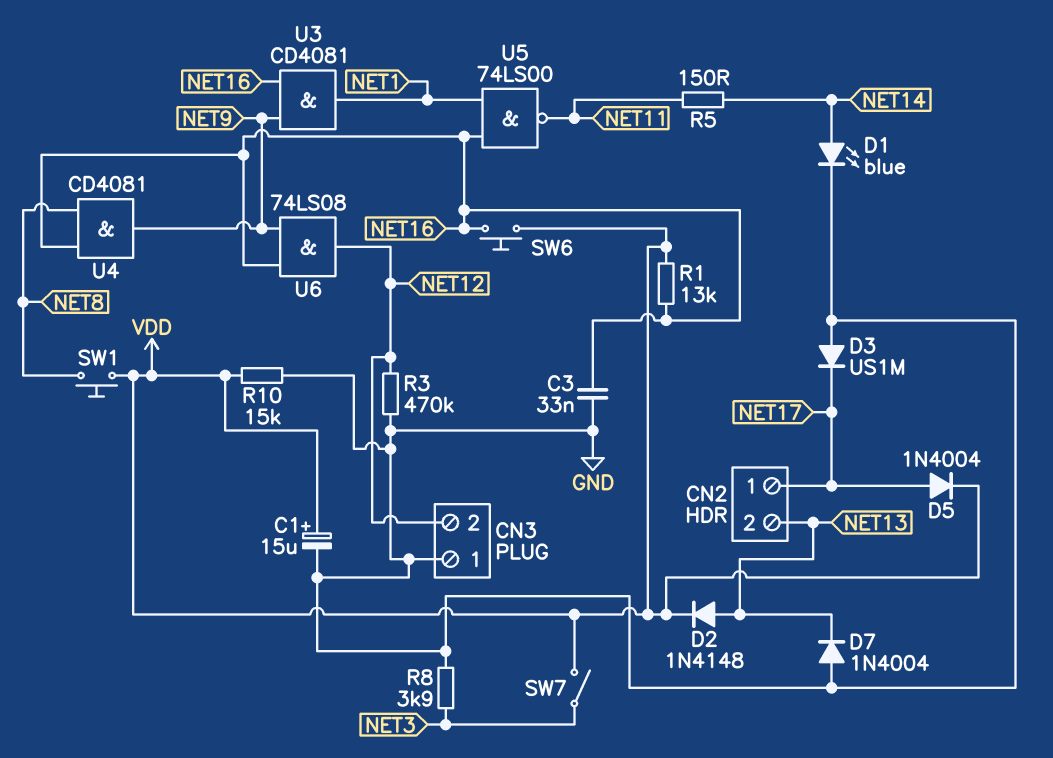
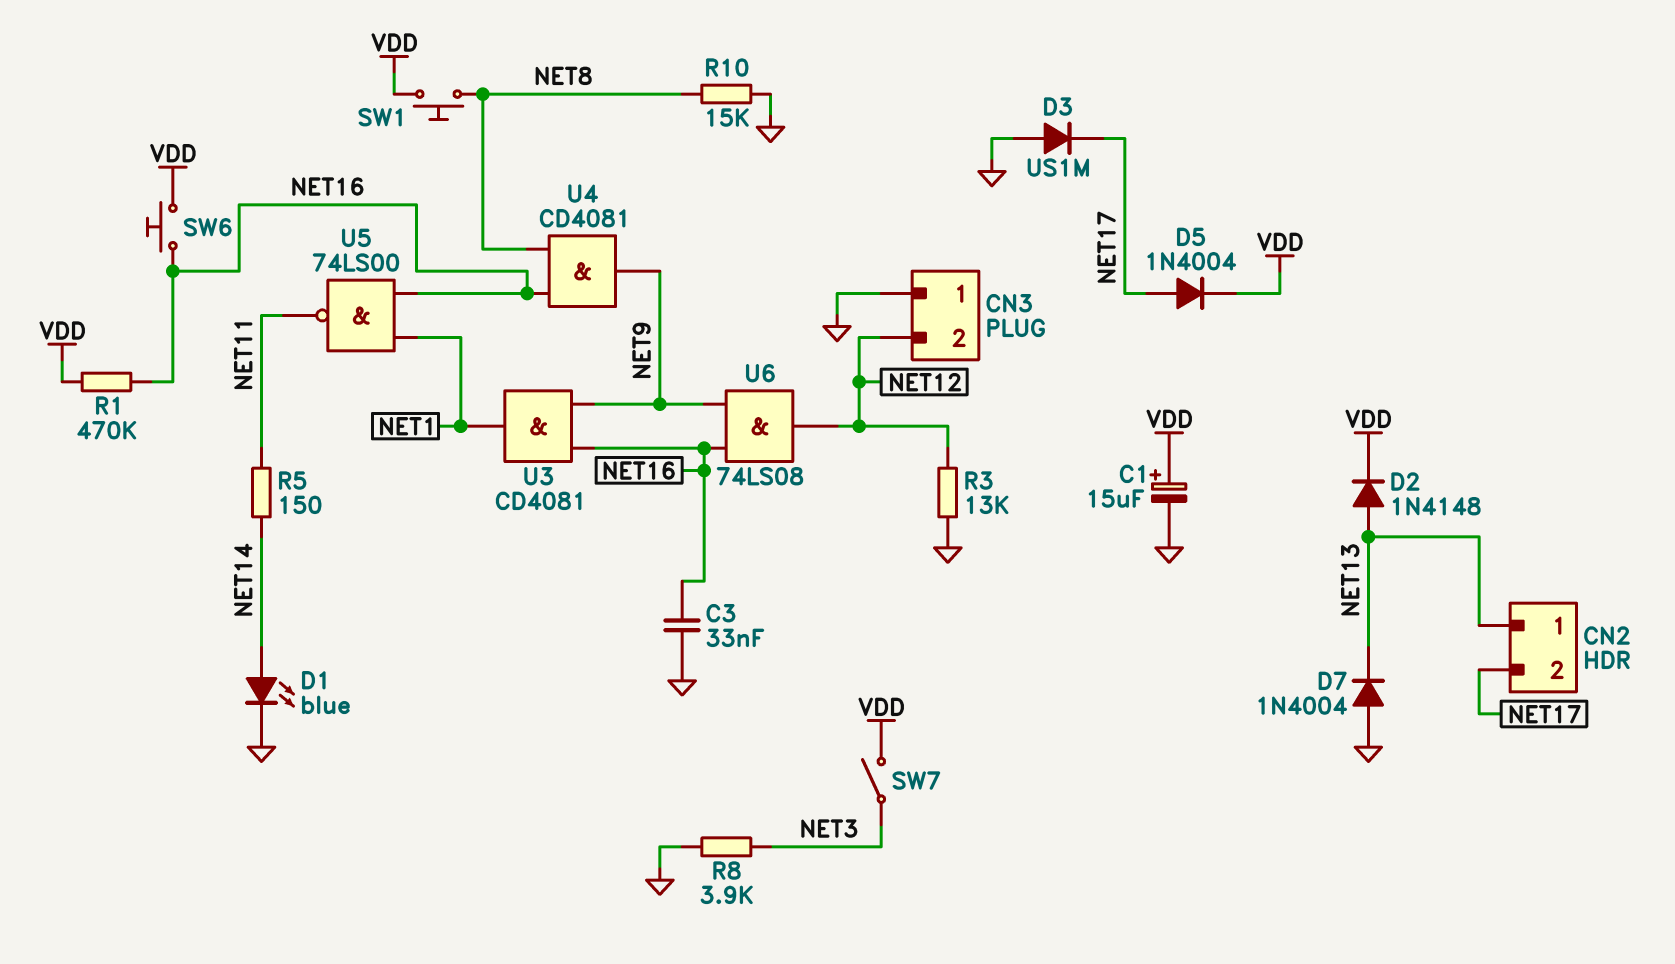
CN2 pin 1: NET17 -> NET13
CN2 pin 2: NET13 -> NET17
R1: 13k (NET16, VDD) -> 470k (NET16, VDD)
R3: 470k (GND, NET12) -> 13k (GND, NET12)
R10: 15k (GND, VDD) -> 15k (GND, NET8)

